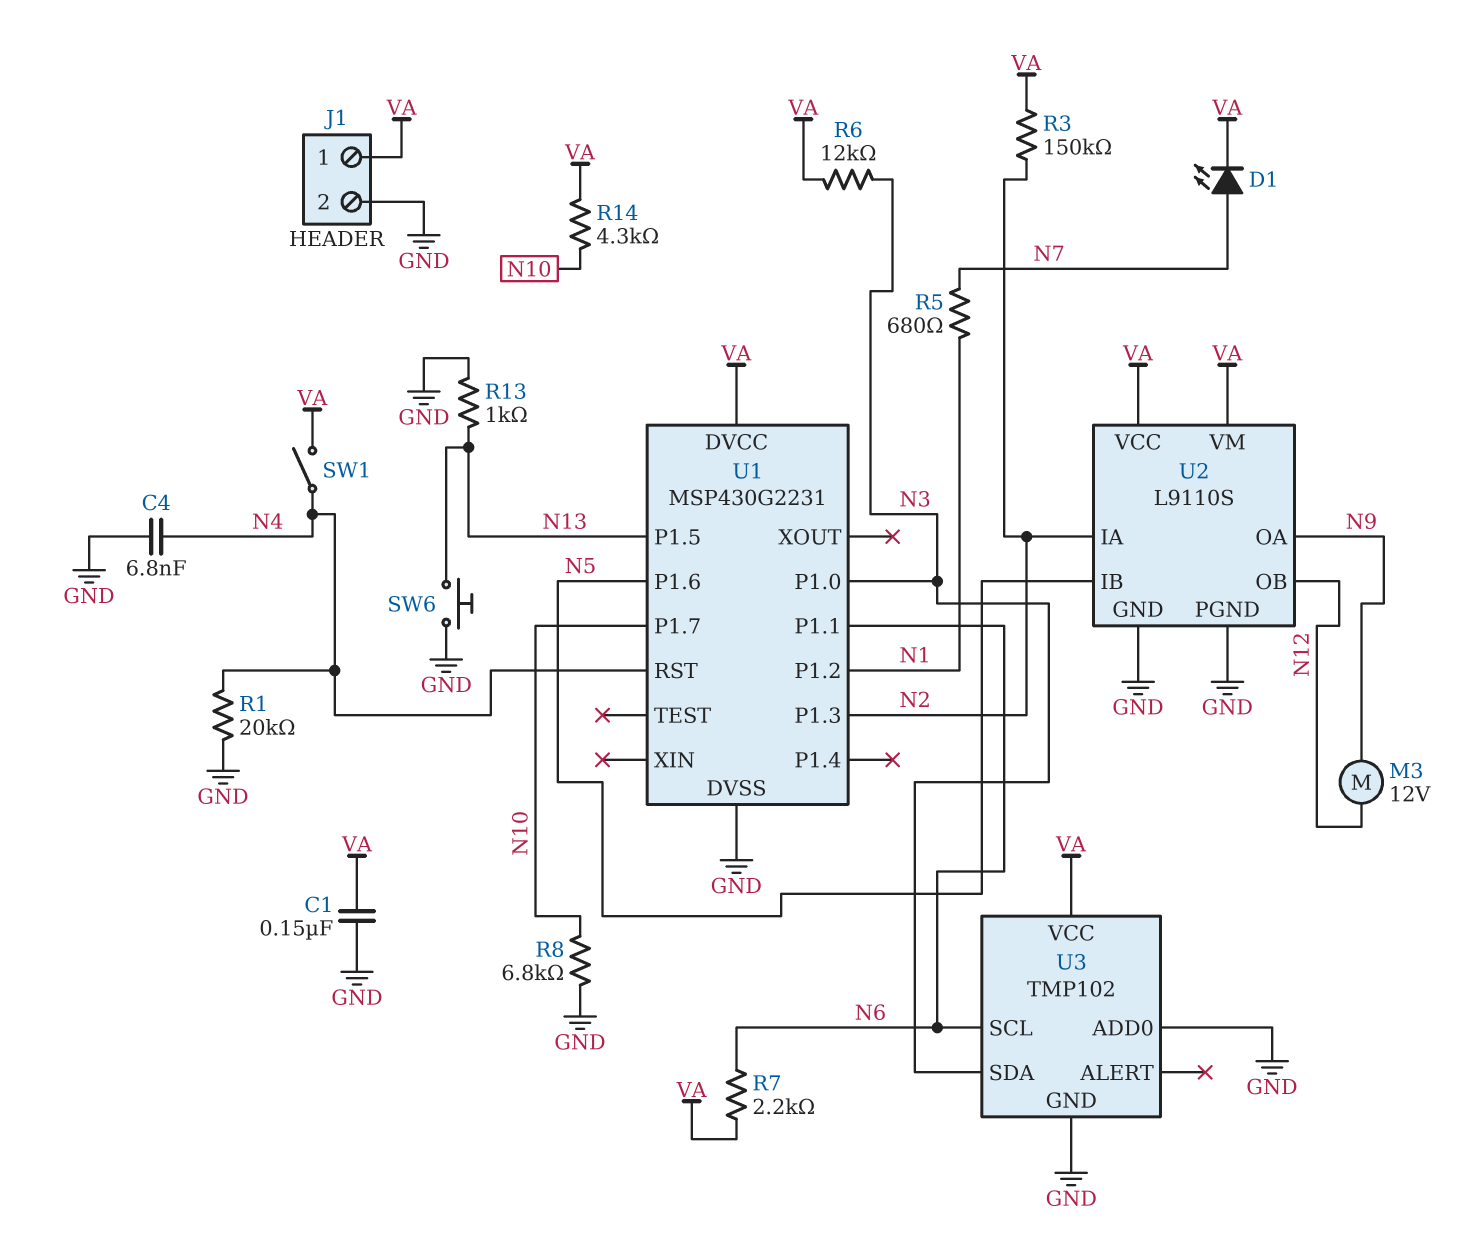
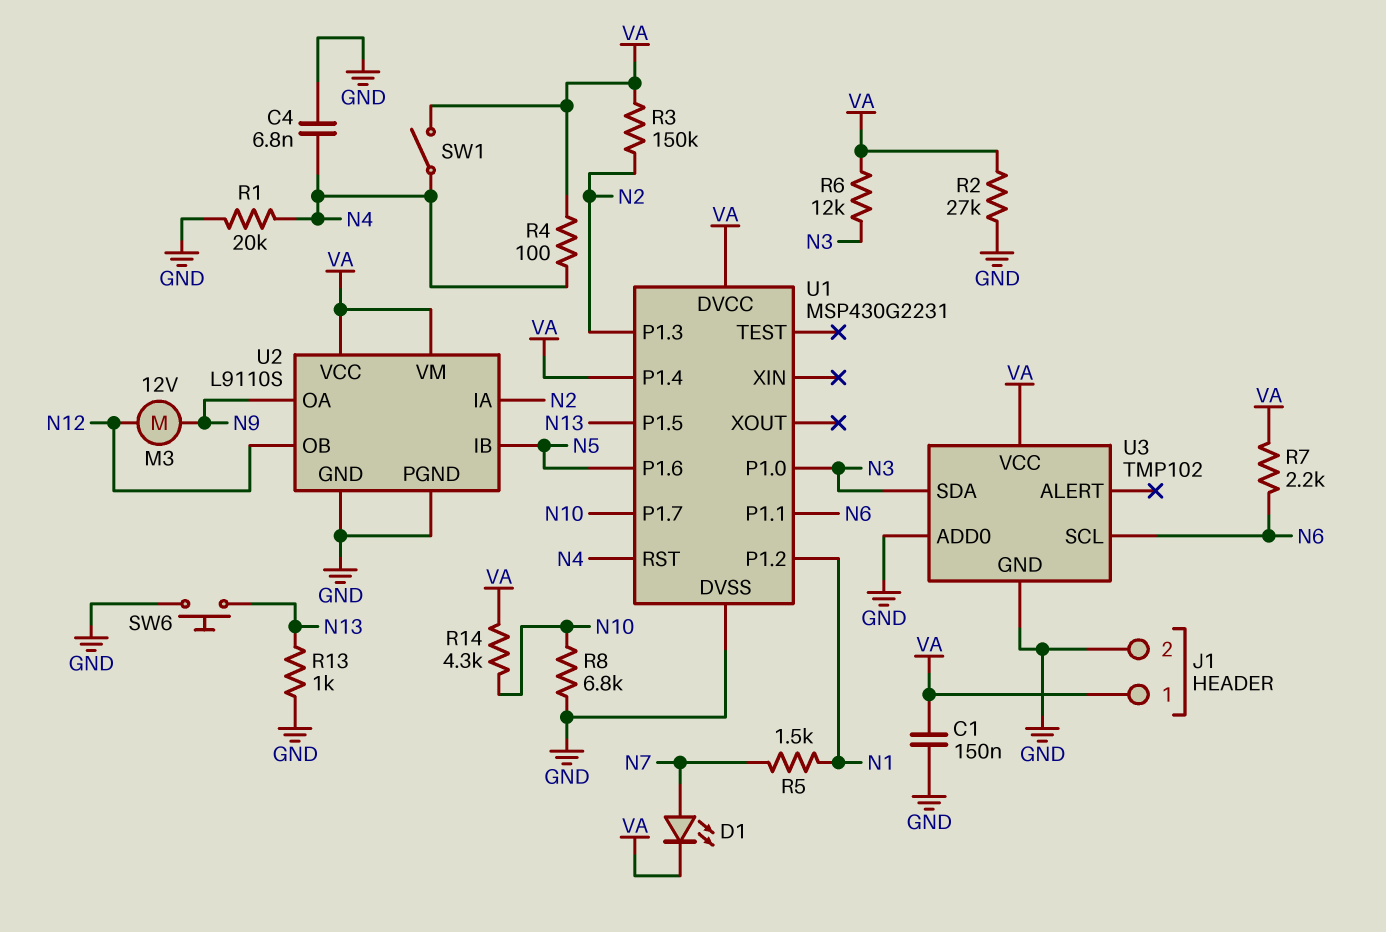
R2: none -> 27k (GND, VA)
R4: none -> 100 (N4, VA)
R5: 680 (N1, N7) -> 1.5k (N1, N7)
U1 pin P1.4: none -> VA

